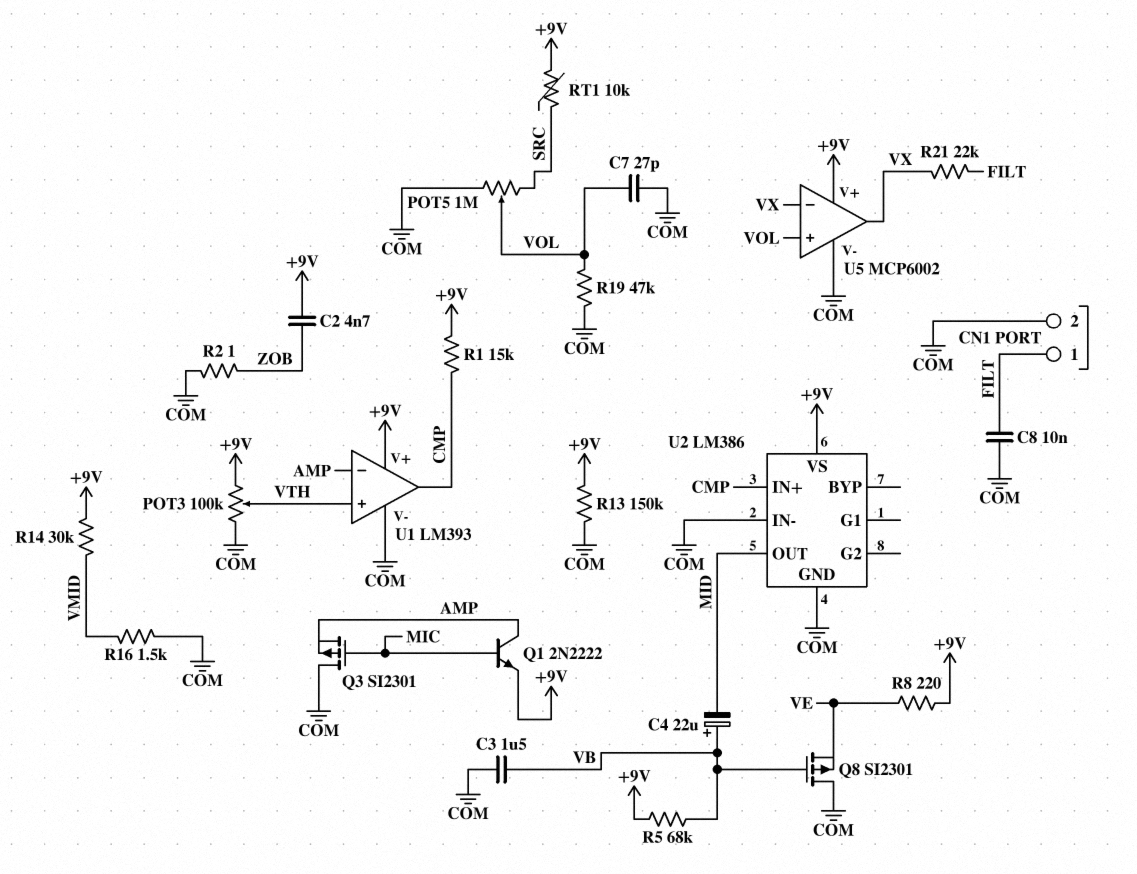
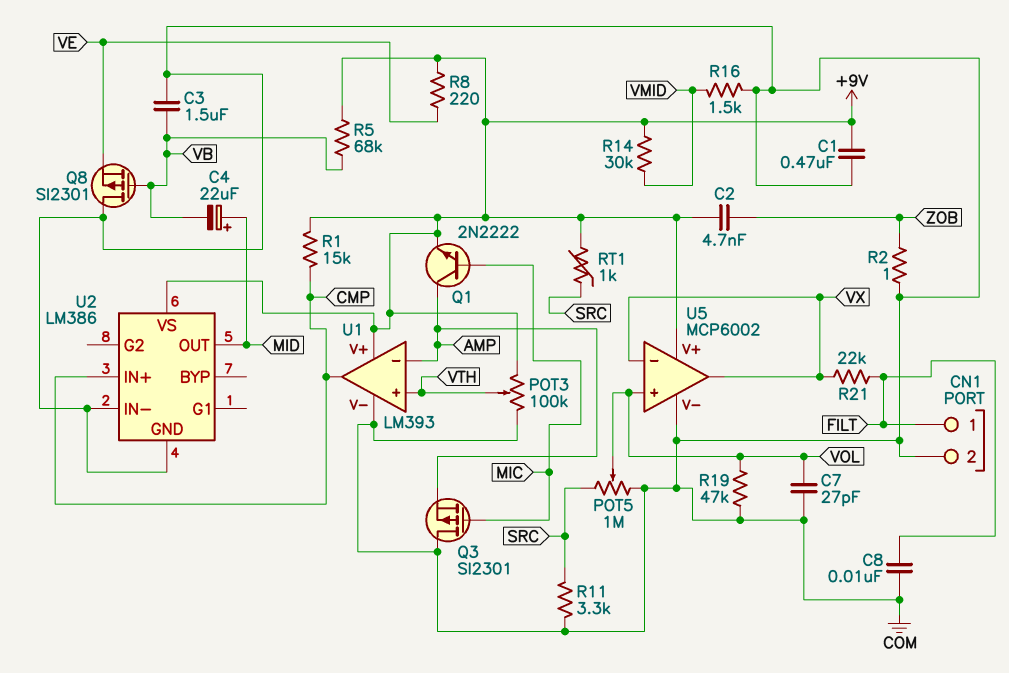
C1: none -> 470nF (+9V, COM)
C4: 22uF (plus VB, minus MID) -> 22uF (plus MID, minus VB)
R11: none -> 3.3k (COM, SRC)
R13: 150k (+9V, COM) -> none
RT1: 10k (+9V, SRC) -> 1k (+9V, SRC)

